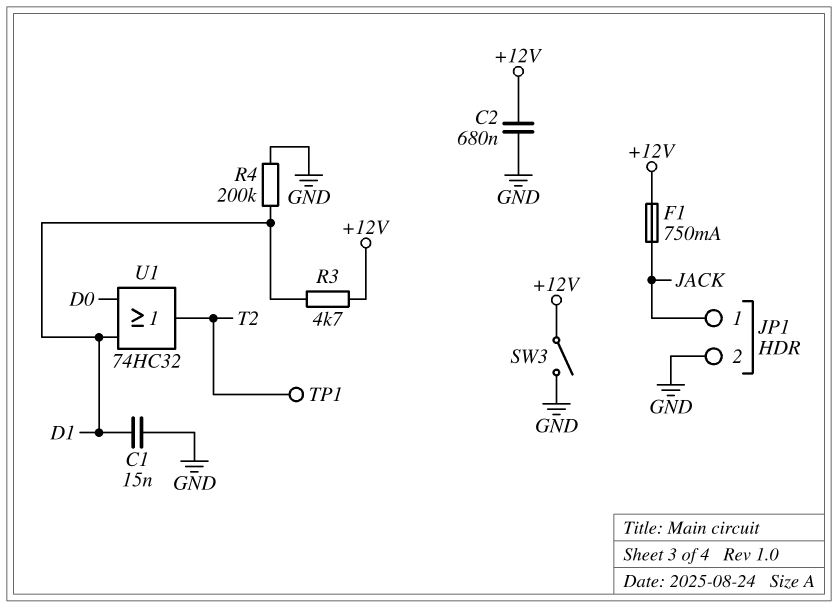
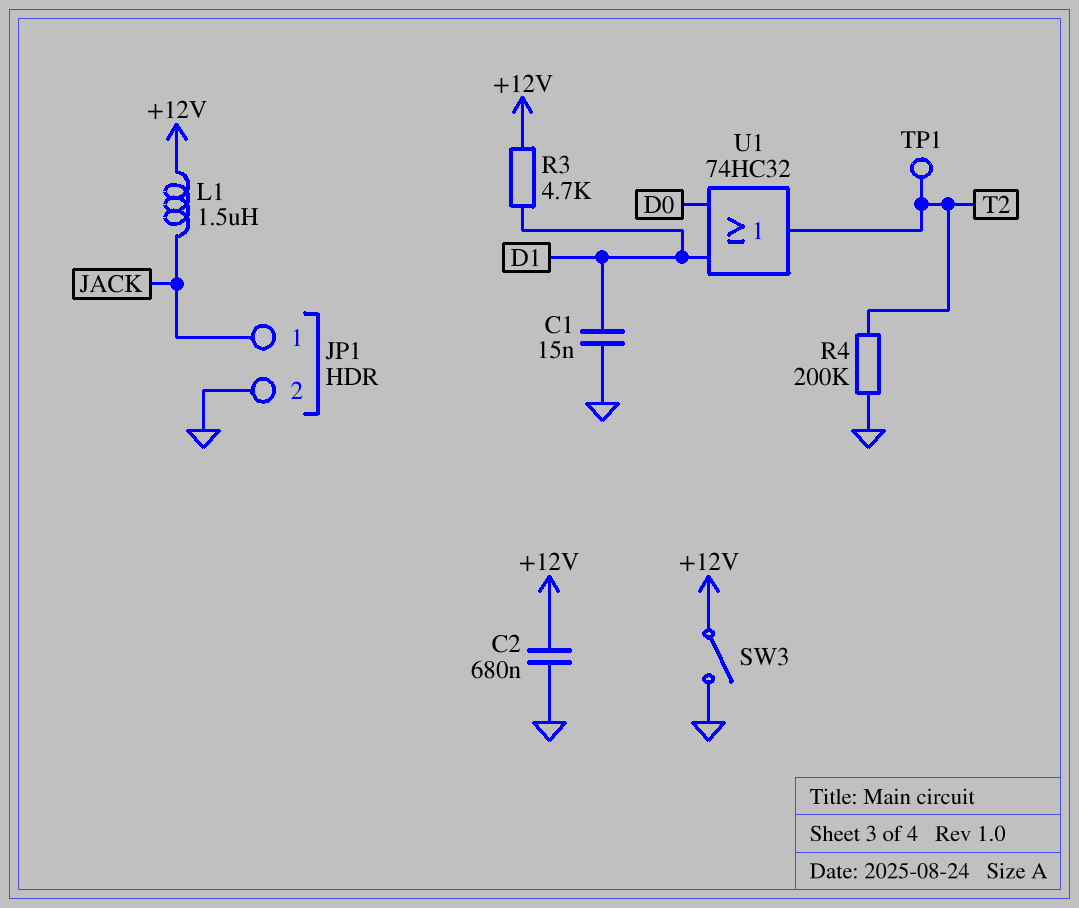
F1: 750mA (+12V, JACK) -> none
L1: none -> 1.5uH (+12V, JACK)
R4: 200k (D1, GND) -> 200k (GND, T2)

